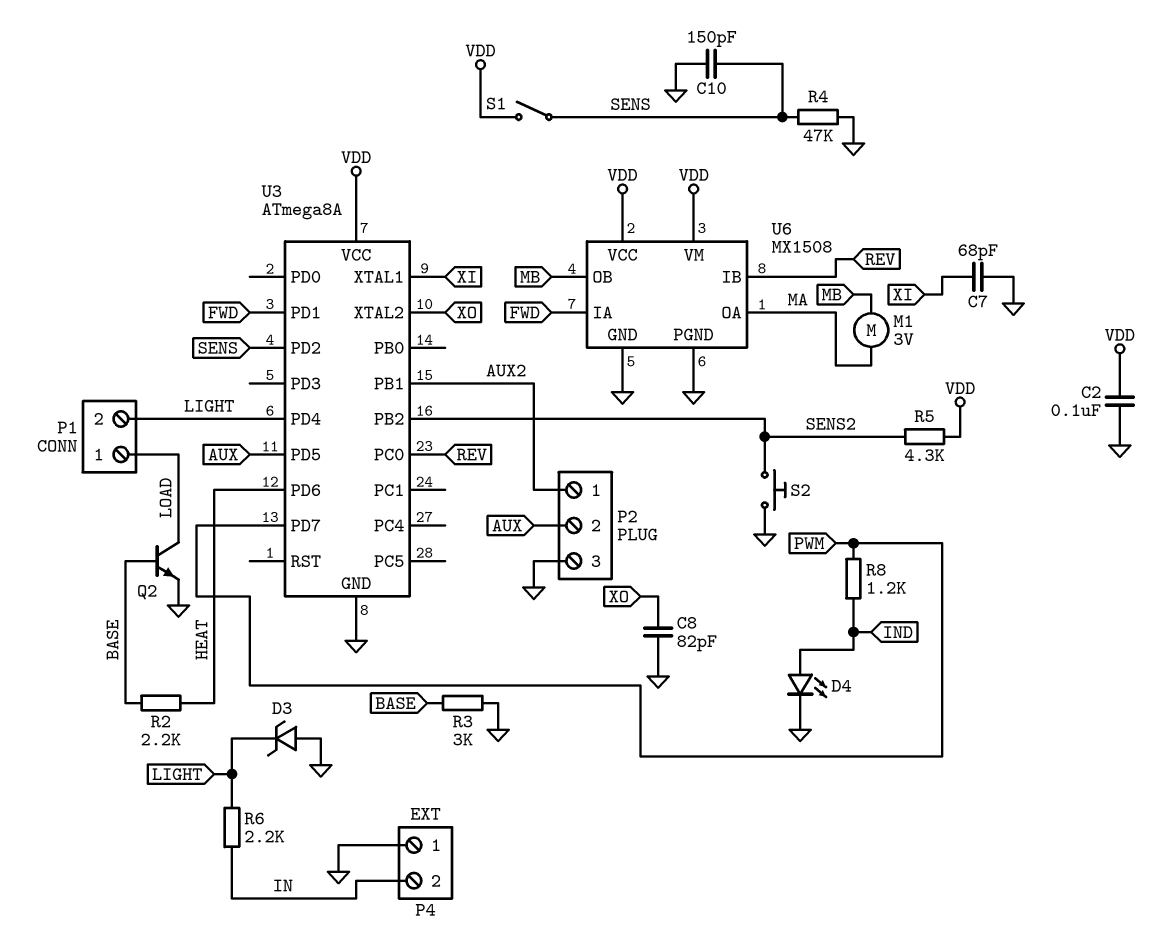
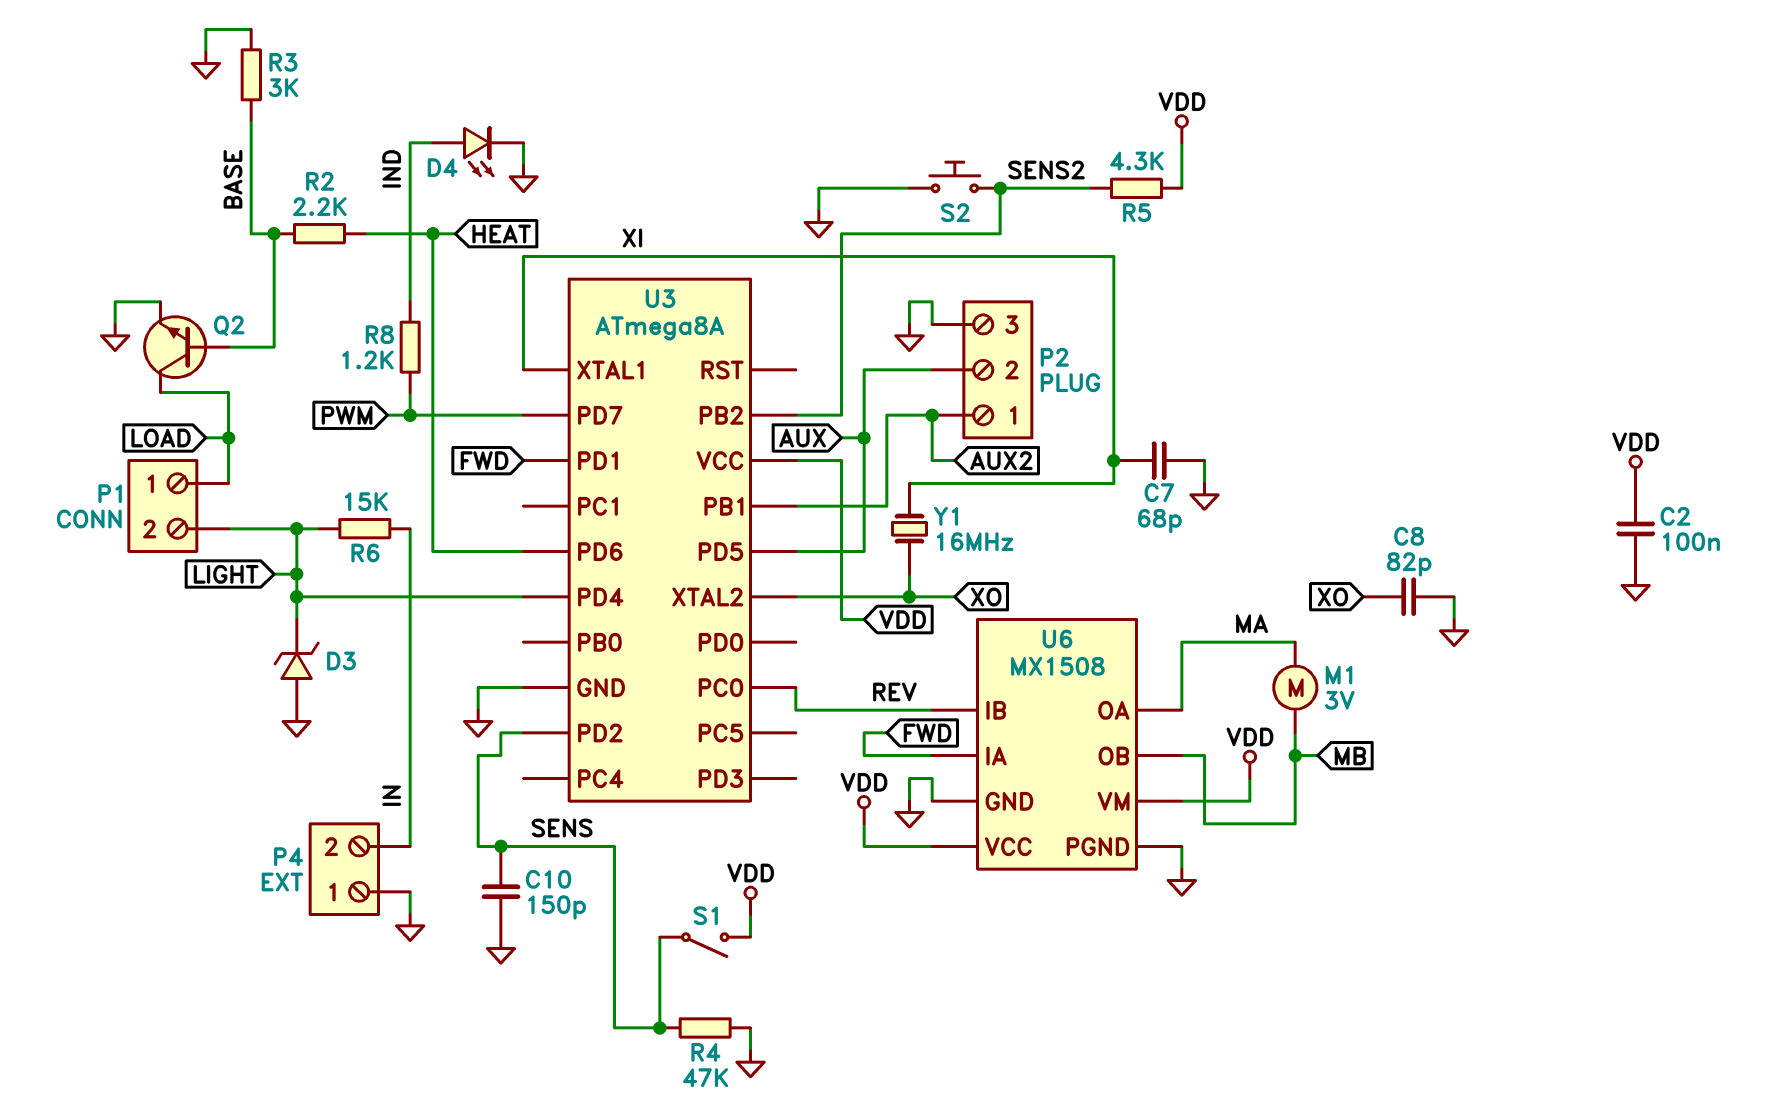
R6: 2.2k (IN, LIGHT) -> 15k (IN, LIGHT)
Y1: none -> 16MHz (XI, XO)

